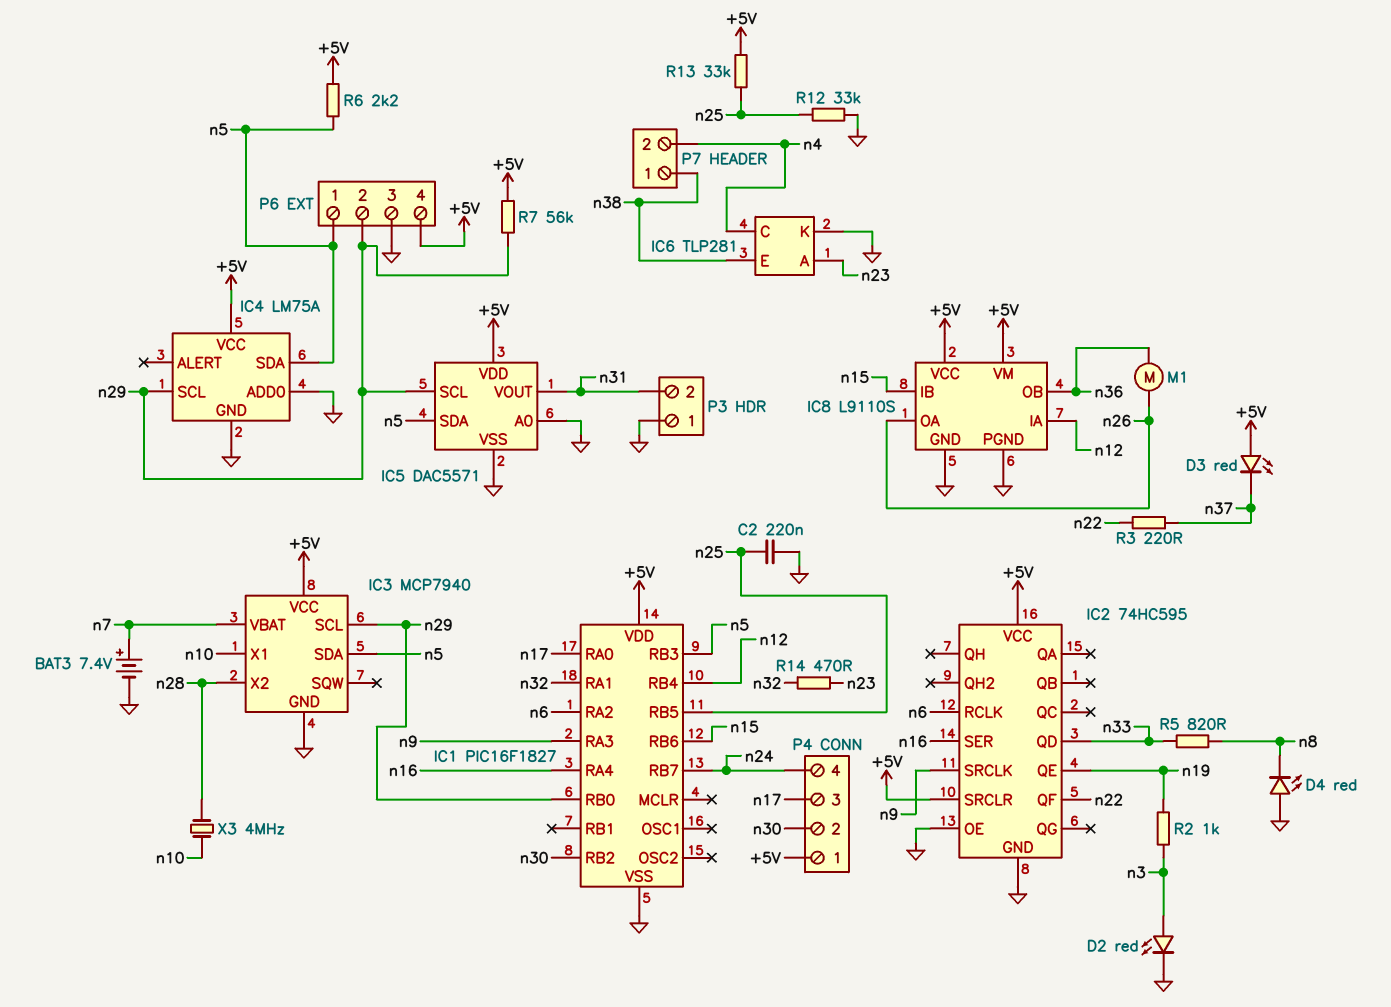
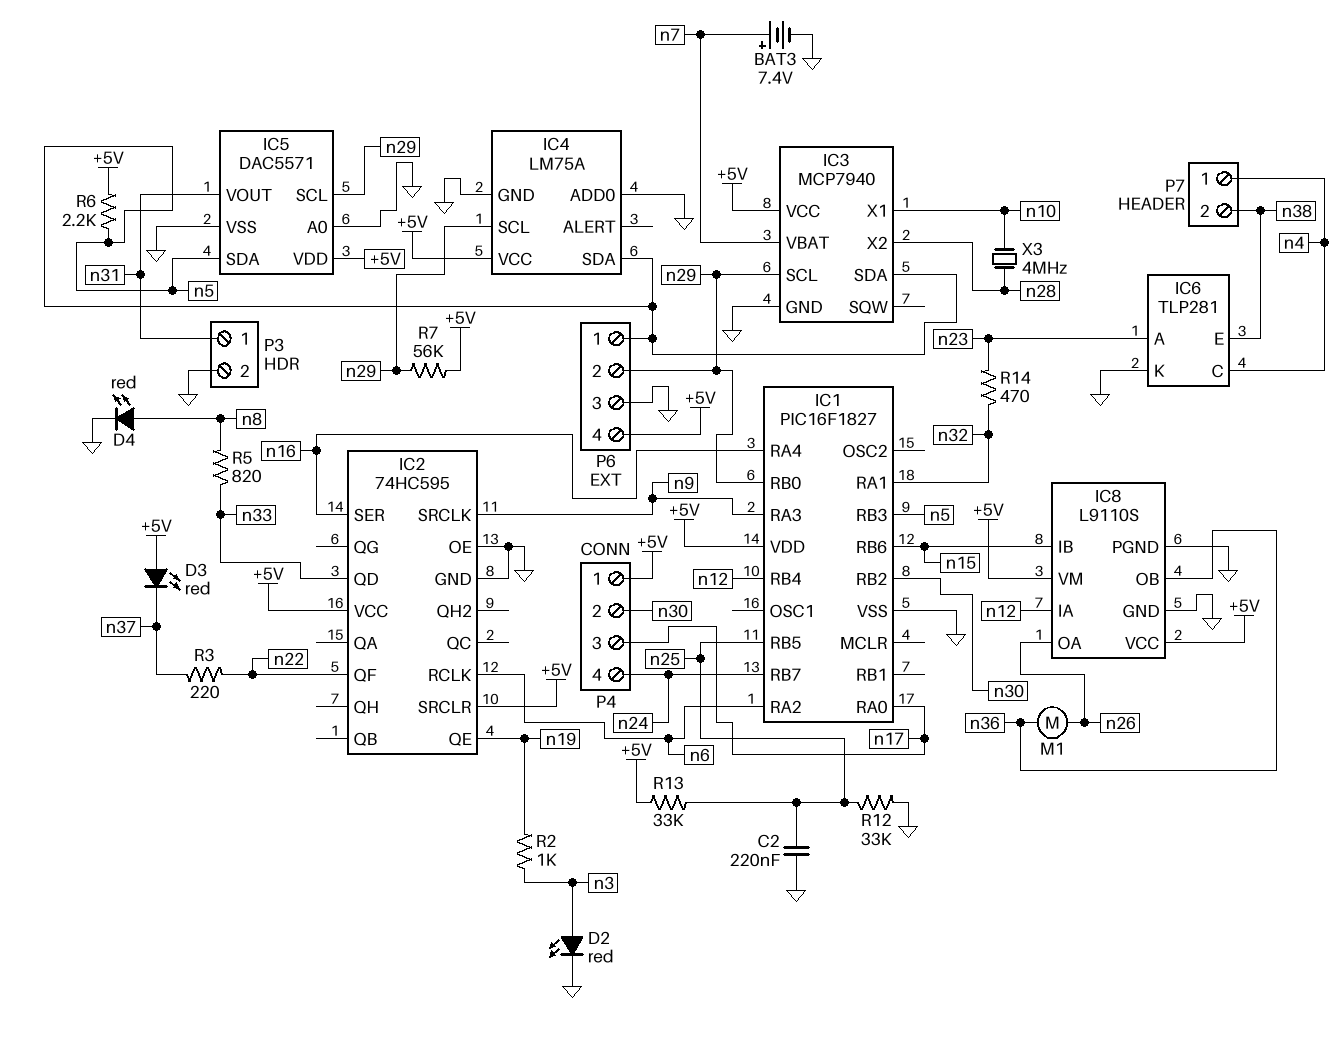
D4: LED red (A GND, K n8) -> LED red (A n8, K GND)
P3 pin 1: GND -> n31
P3 pin 2: n31 -> GND
P7 pin 1: n38 -> n4
P7 pin 2: n4 -> n38

